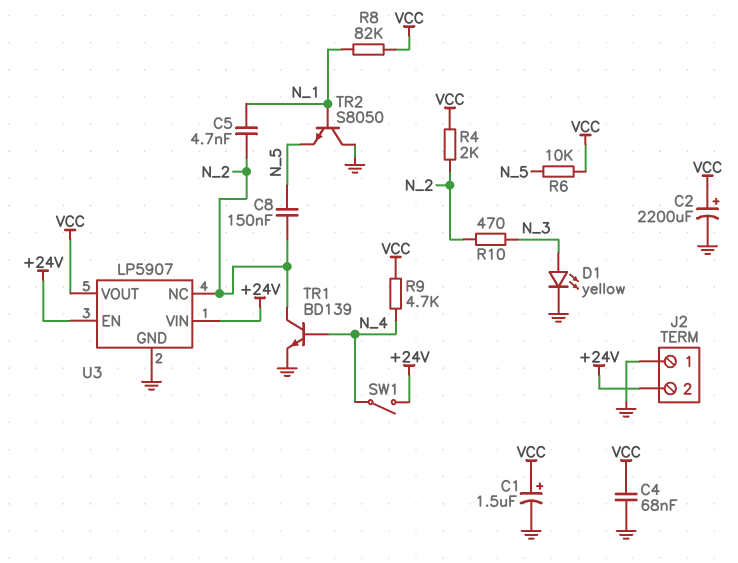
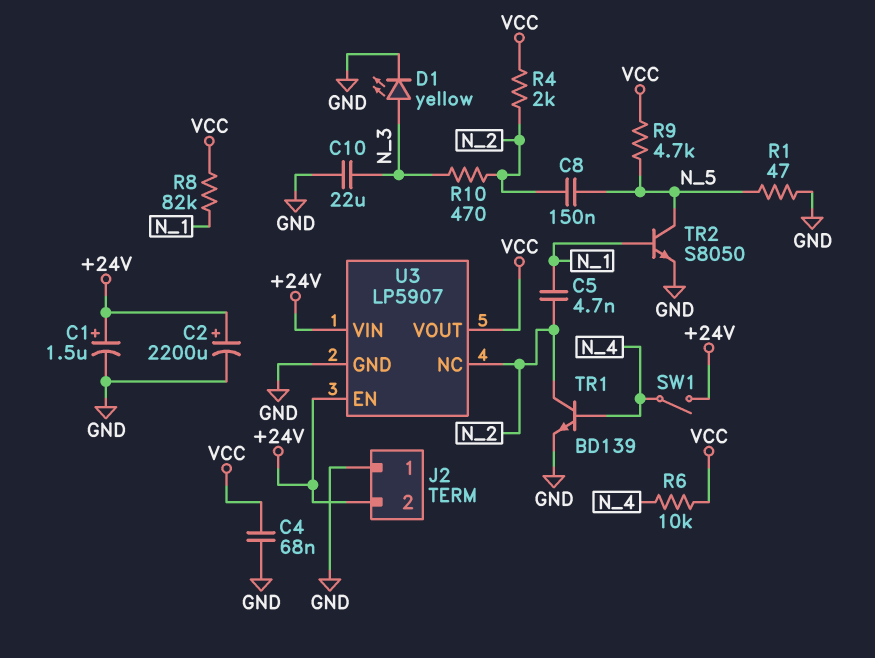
C1: 1.5uF (plus VCC, minus GND) -> 1.5uF (plus +24V, minus GND)
C2: 2200uF (plus VCC, minus GND) -> 2200uF (plus +24V, minus GND)
C10: none -> 22uF (GND, N_3)
R1: none -> 47 (GND, N_5)
R6: 10k (N_5, VCC) -> 10k (N_4, VCC)
R9: 4.7k (N_4, VCC) -> 4.7k (N_5, VCC)
TR2: NPN S8050 (B N_1, C GND, E N_5) -> NPN S8050 (B N_1, C N_5, E GND)

